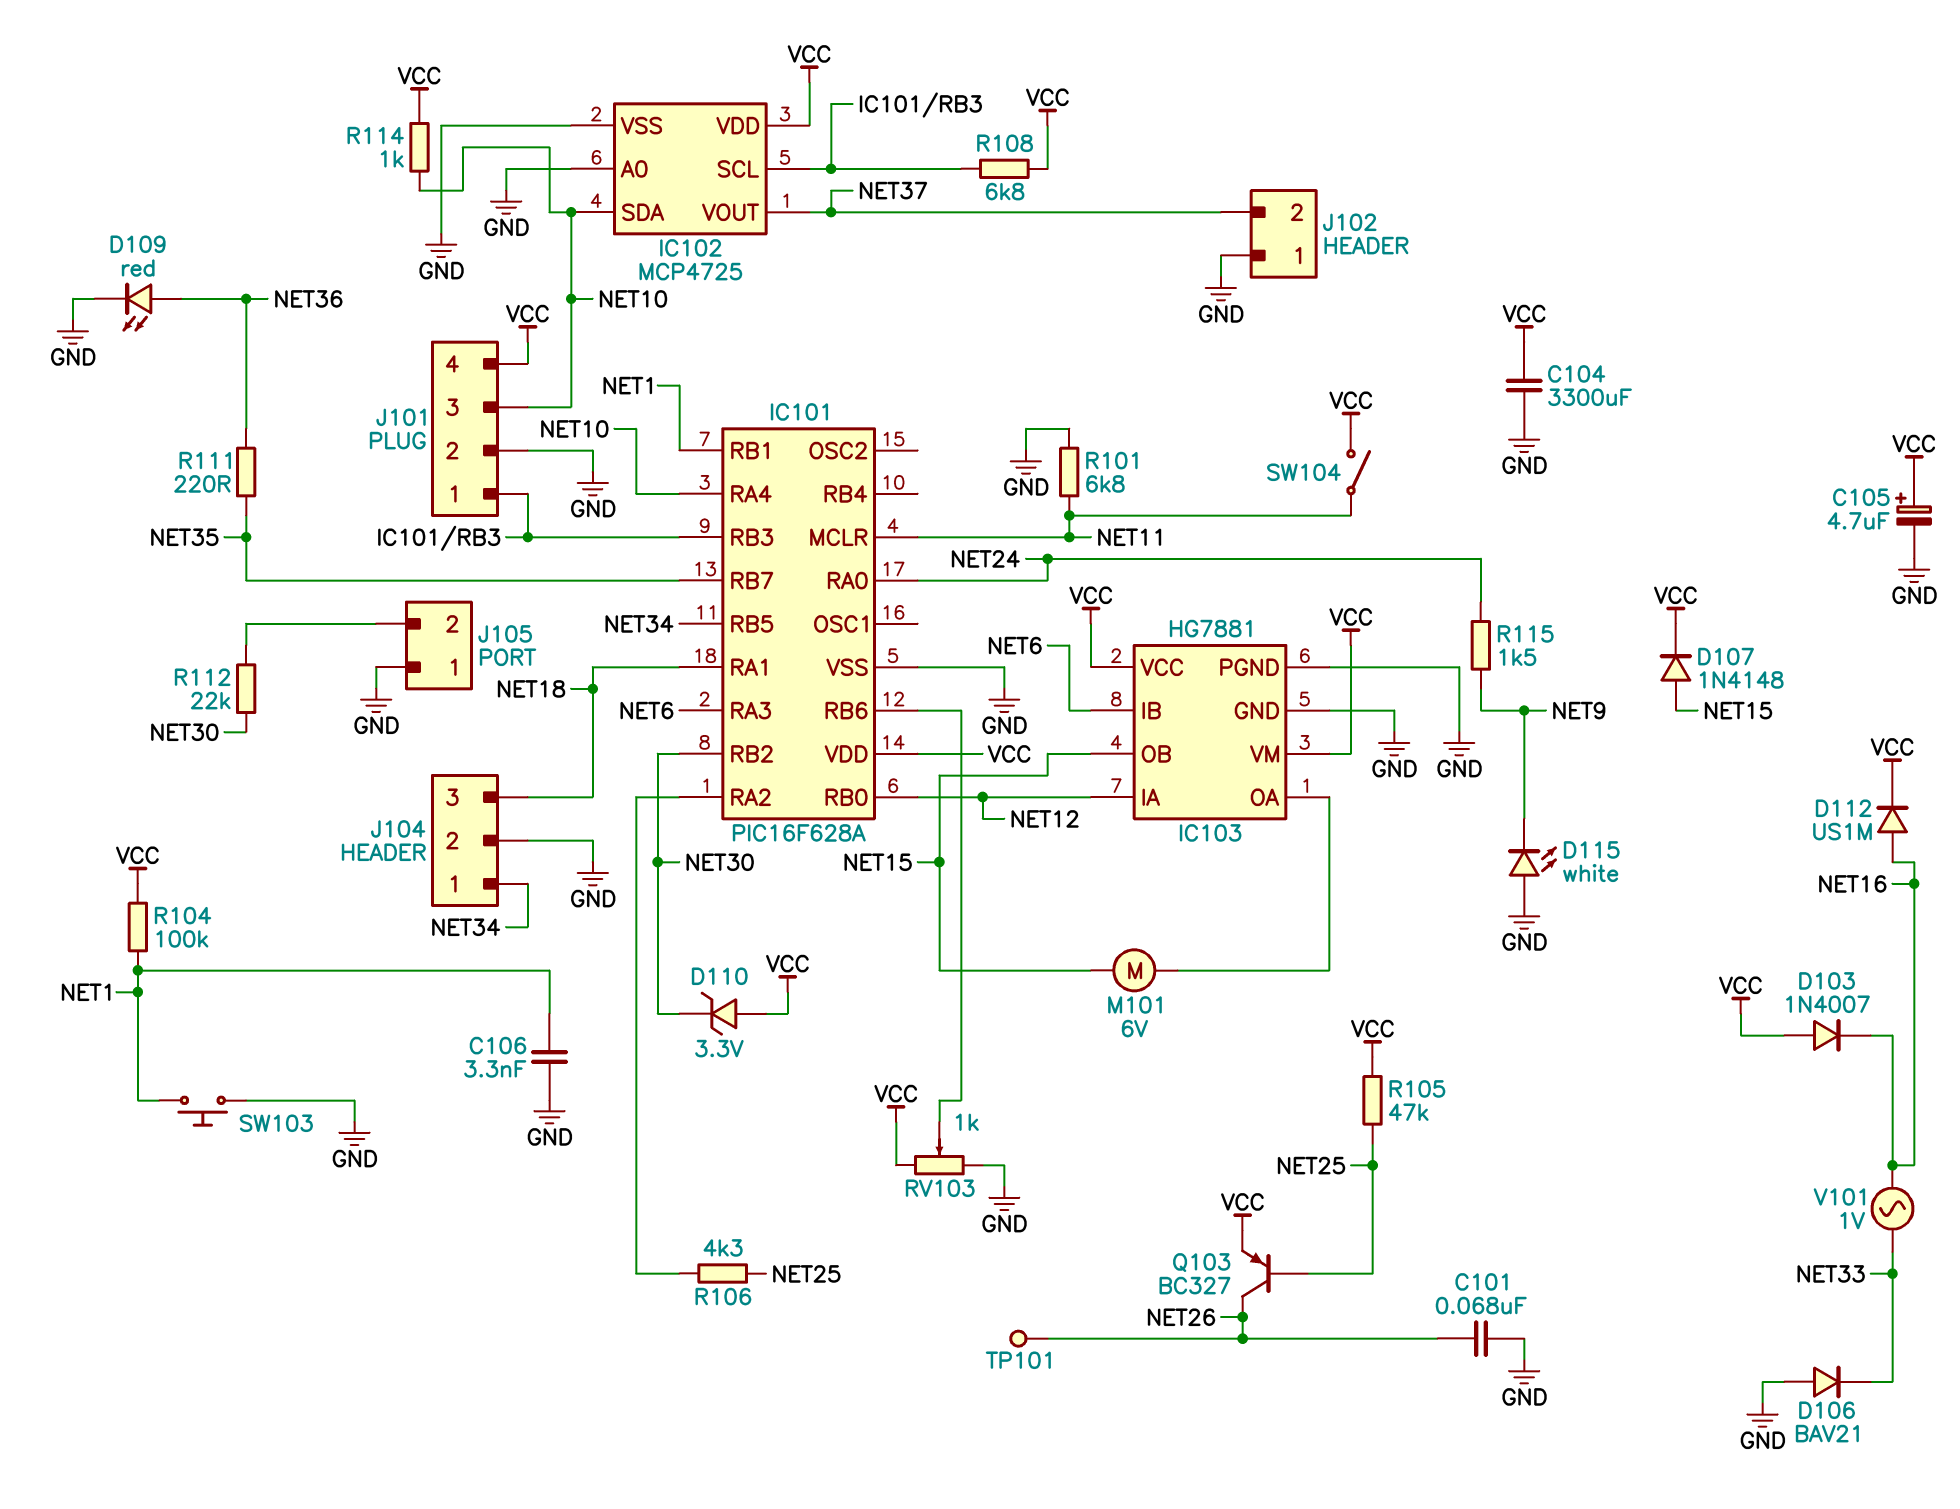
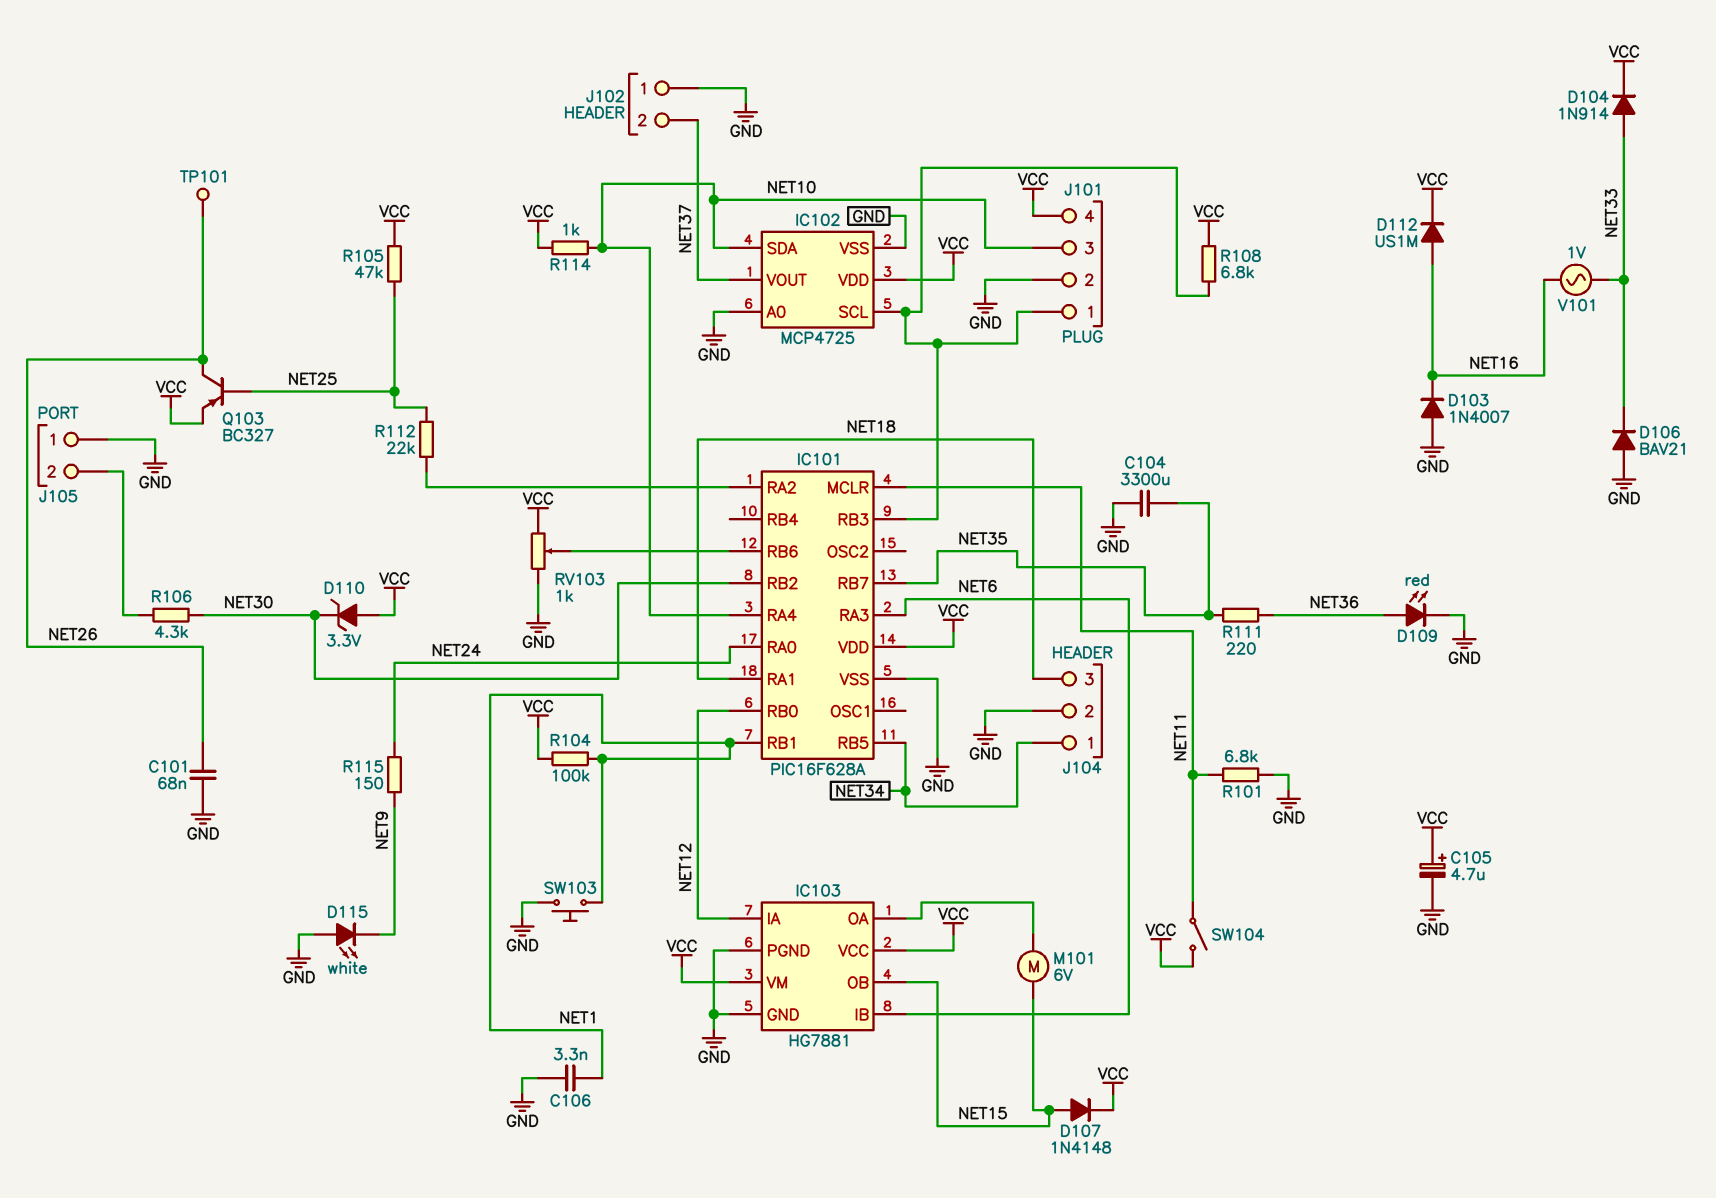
C104: 3300uF (GND, VCC) -> 3300uF (GND, NET35)
D103: diode 1N4007 (A VCC, K NET16) -> diode 1N4007 (A GND, K NET16)
D104: none -> diode 1N914 (A NET33, K VCC)
R106: 4.3k (IC101/RA2, NET25) -> 4.3k (J105/2, NET30)
R112: 22k (J105/2, NET30) -> 22k (IC101/RA2, NET25)
R115: 1.5k (NET9, NET24) -> 150 (NET9, NET24)

